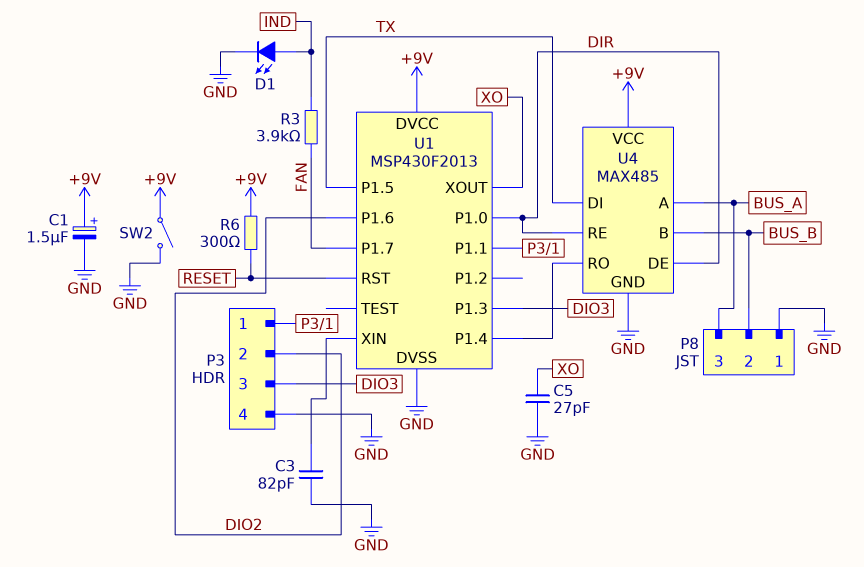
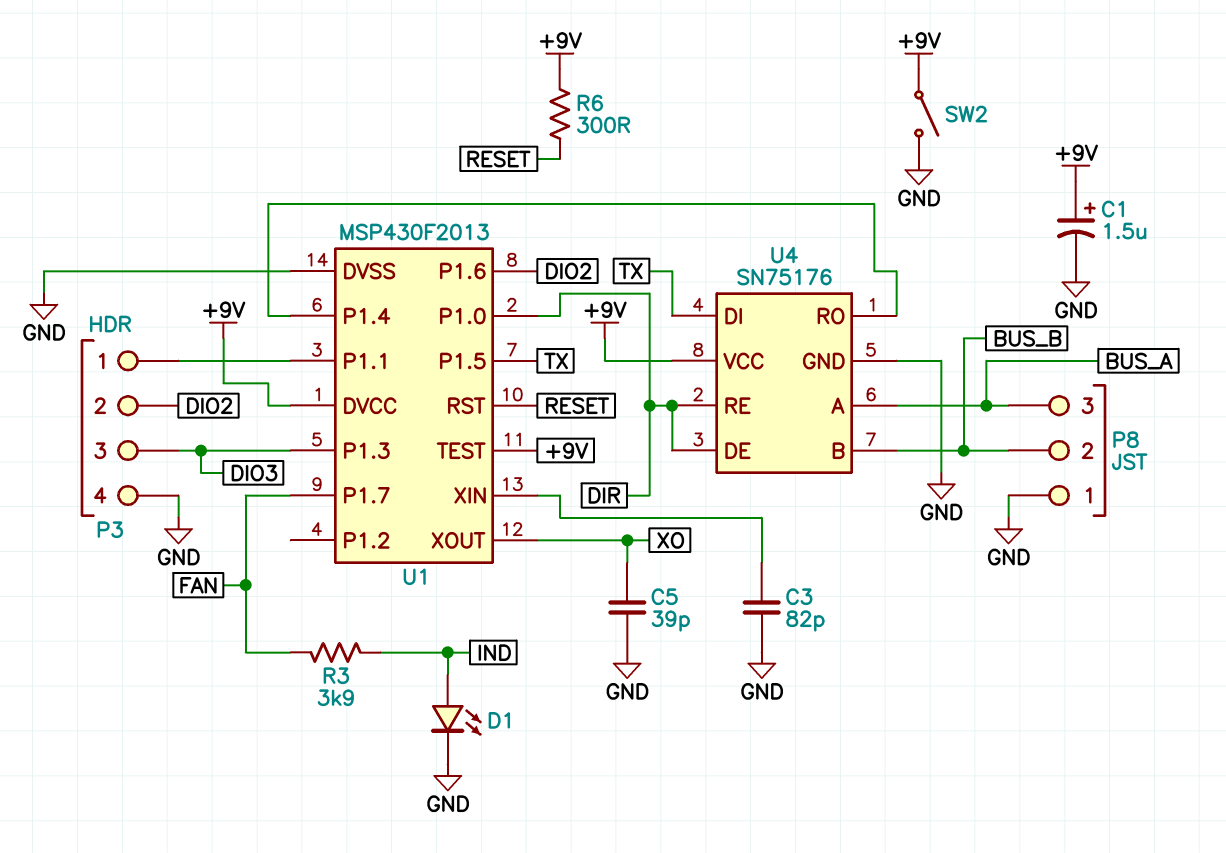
C5: 27pF (GND, XO) -> 39pF (GND, XO)
U1 pin TEST: none -> +9V
U4: MAX485 -> SN75176

